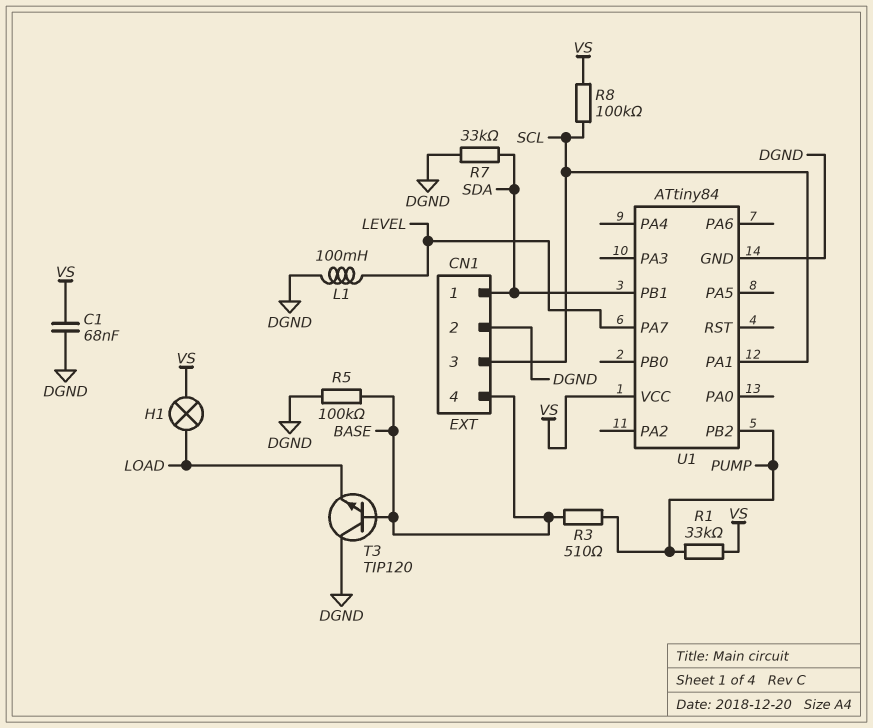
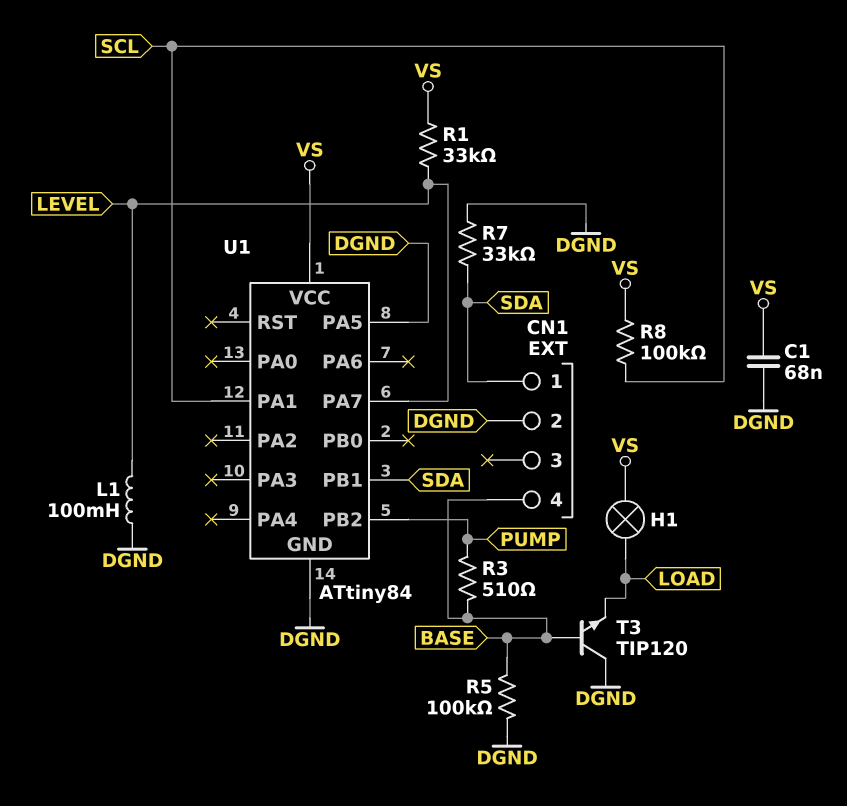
CN1 pin 3: SCL -> none
R1: 33k (PUMP, VS) -> 33k (LEVEL, VS)
U1 pin PA5: none -> DGND

